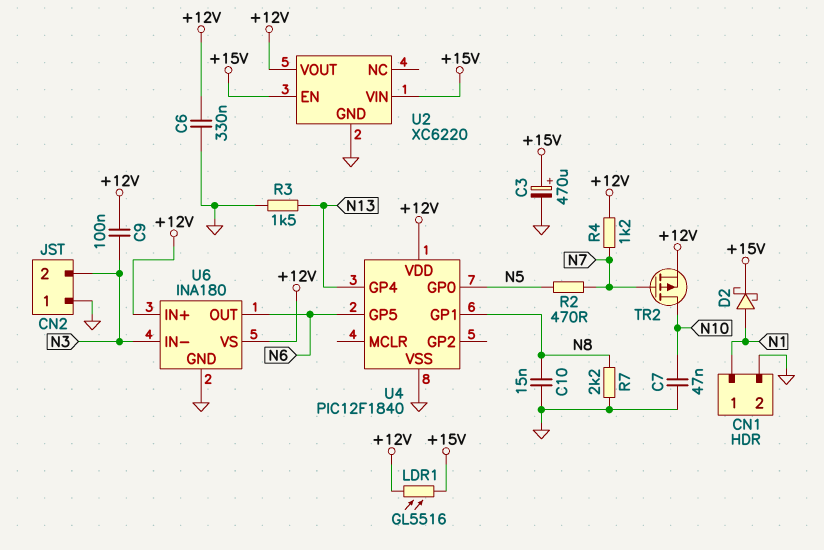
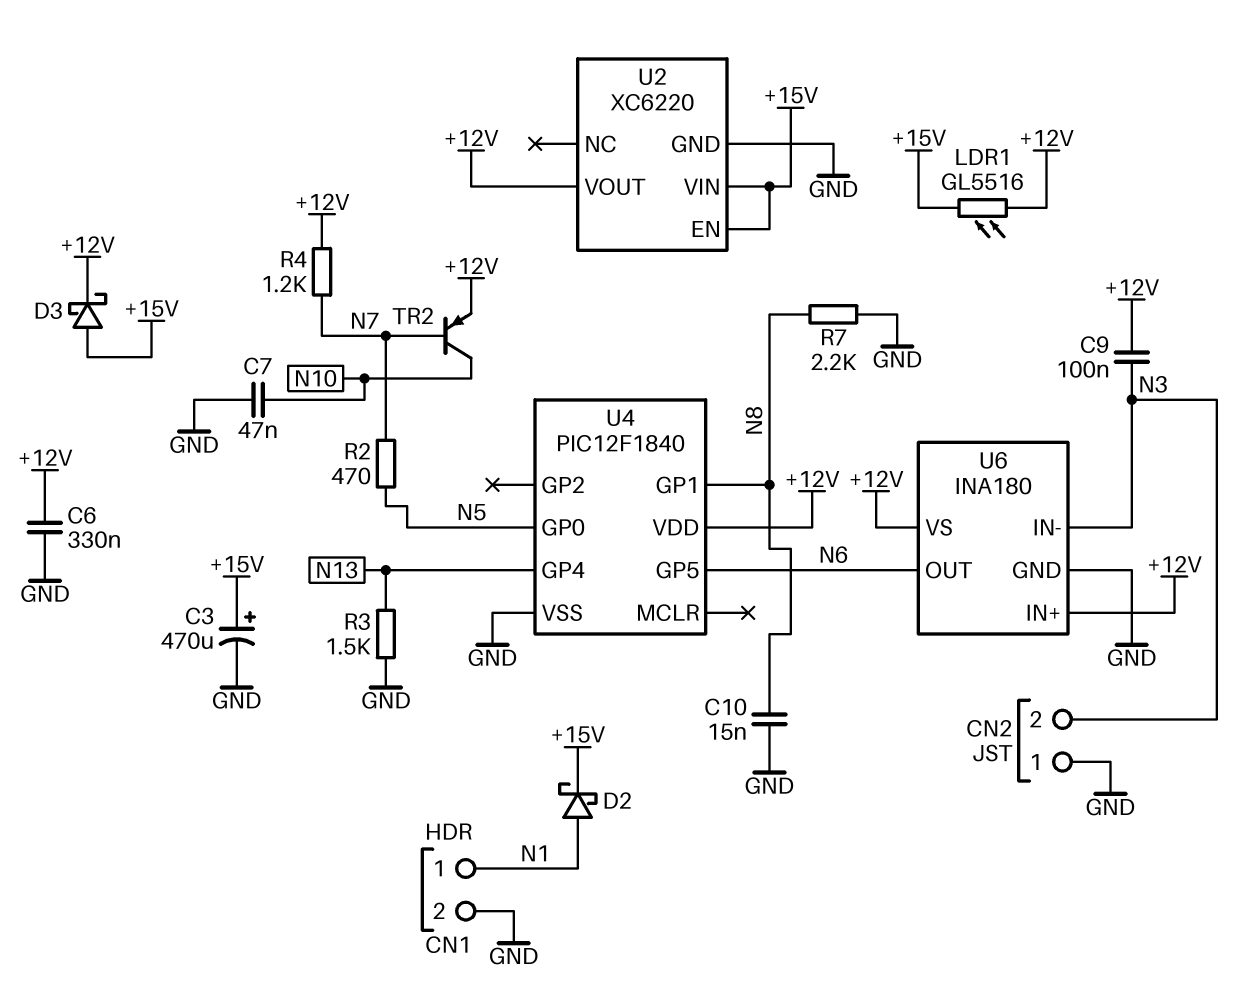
D3: none -> schottky (A +15V, K +12V)
TR2: PMOS (G N7, D N10, S +12V) -> PNP (B N7, C N10, E +12V)

